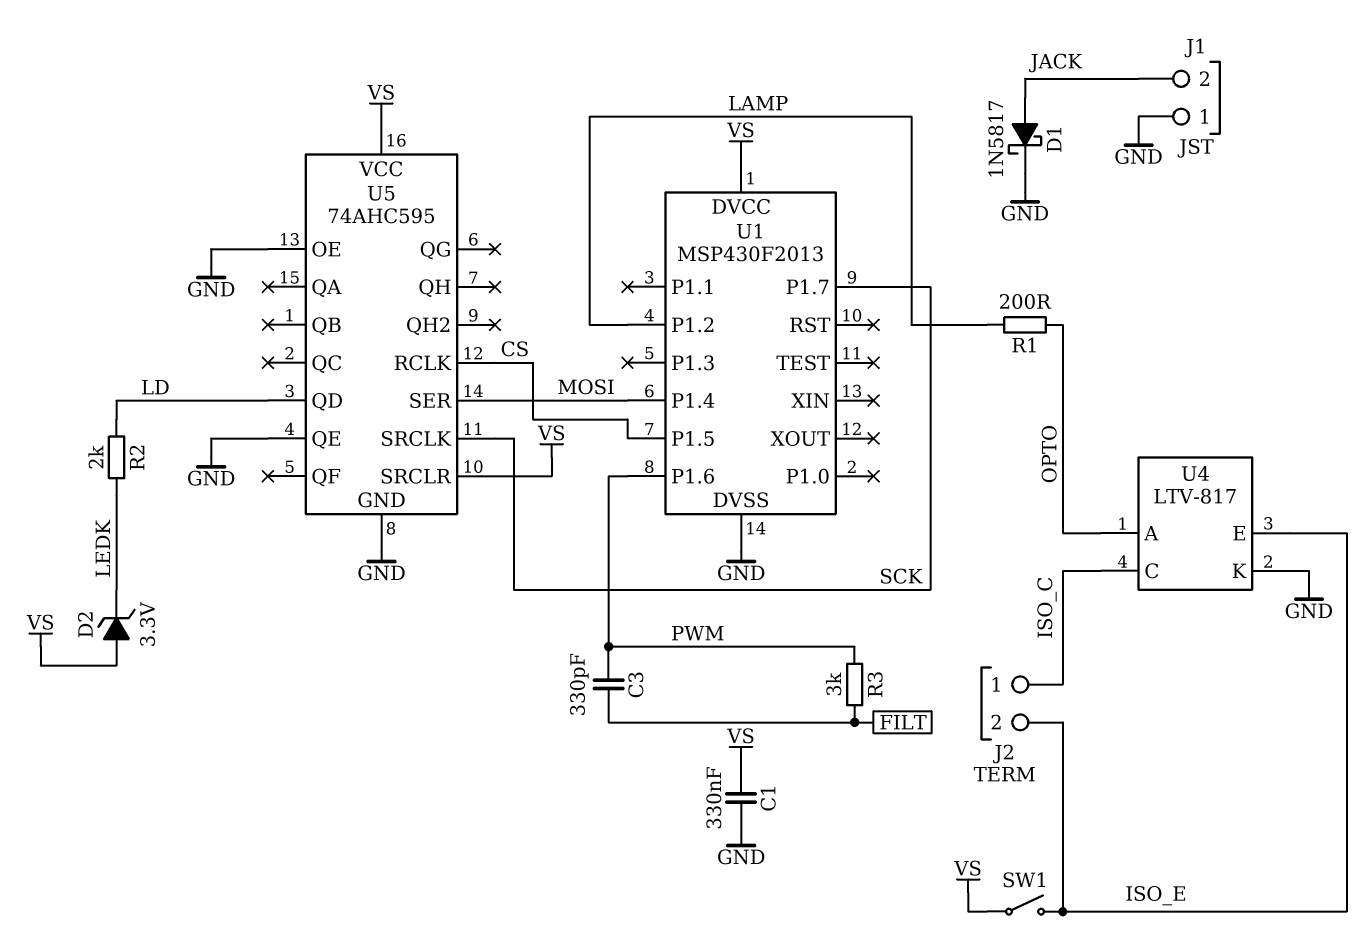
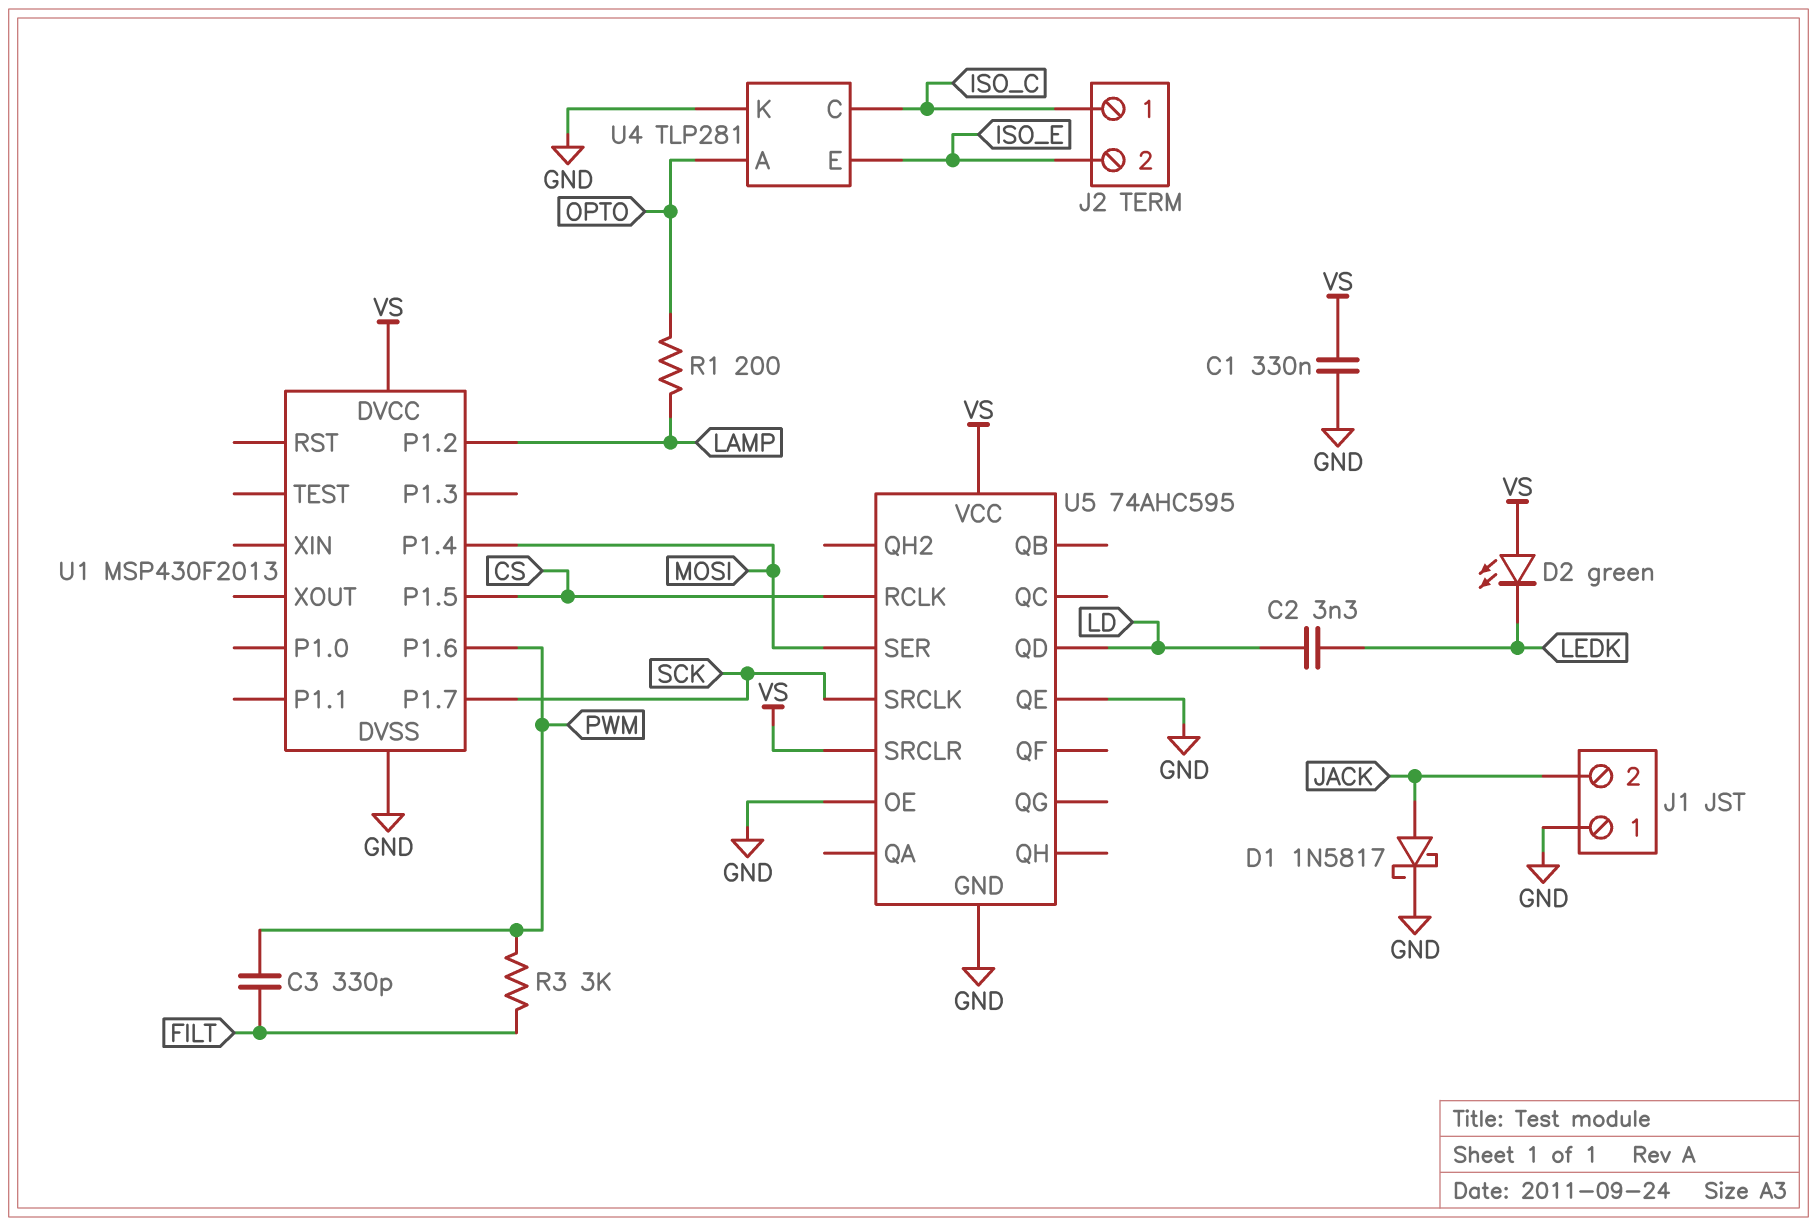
C2: none -> 3.3nF (LD, LEDK)
D2: zener 3.3V (A VS, K LEDK) -> LED green (A VS, K LEDK)
R2: 2k (LD, LEDK) -> none
SW1: switch (ISO_E, VS) -> none
U4: LTV-817 -> TLP281

